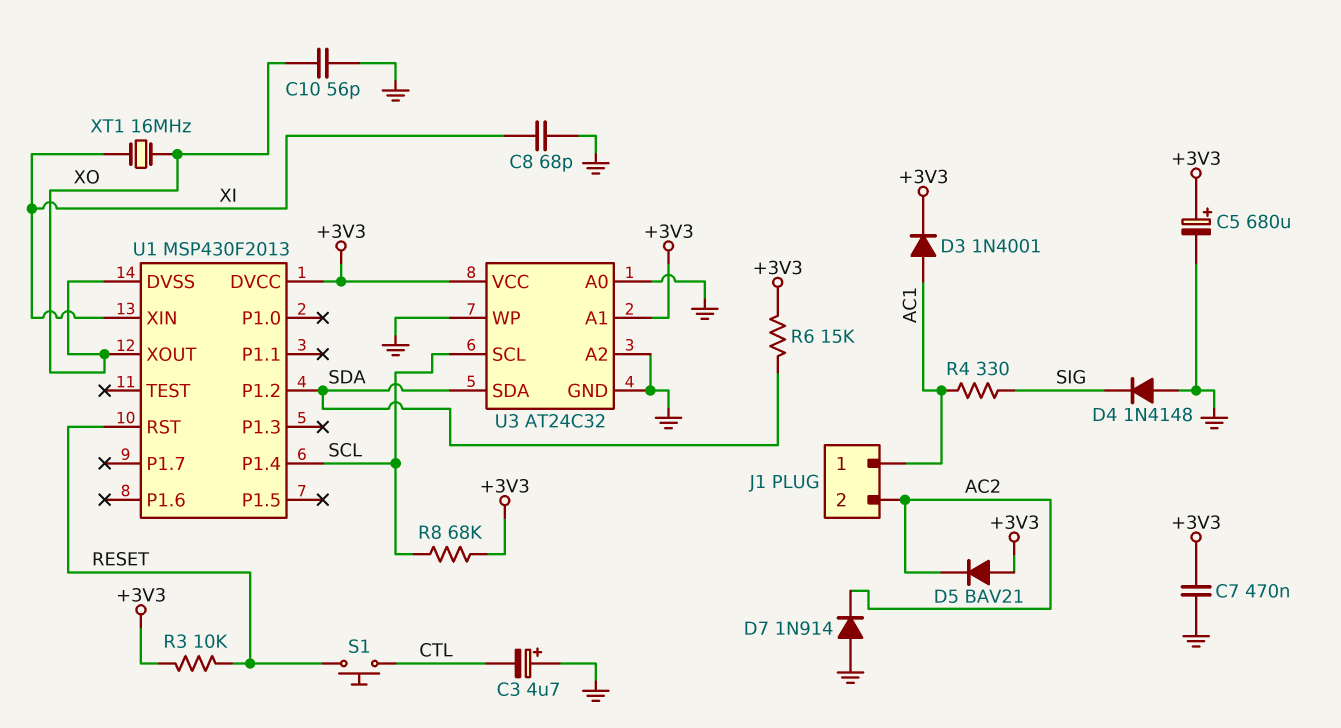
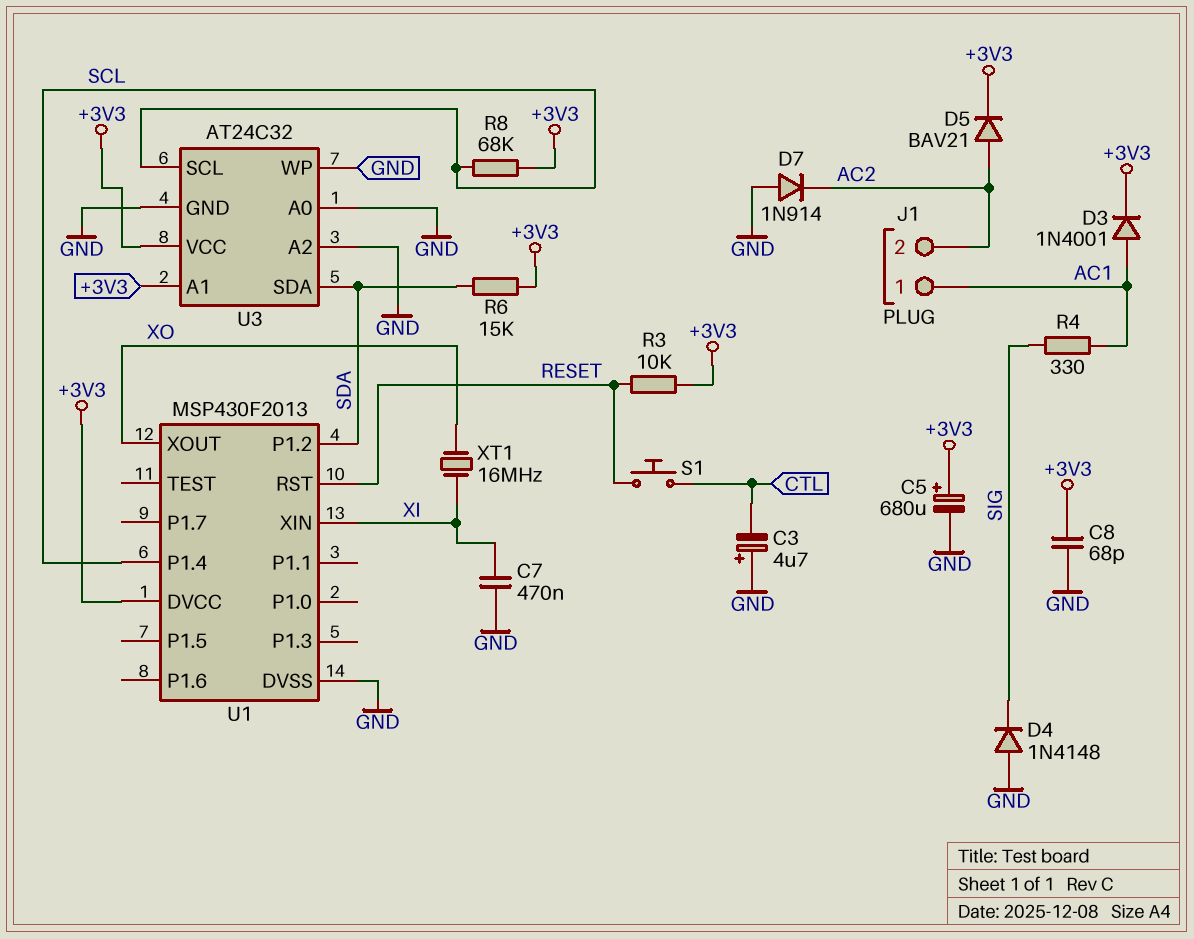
C7: 470nF (+3V3, GND) -> 470nF (GND, XI)
C8: 68pF (GND, XI) -> 68pF (+3V3, GND)
C10: 56pF (GND, XO) -> none
D5: diode BAV21 (A +3V3, K AC2) -> diode BAV21 (A AC2, K +3V3)
U1 pin DVSS: XO -> GND

